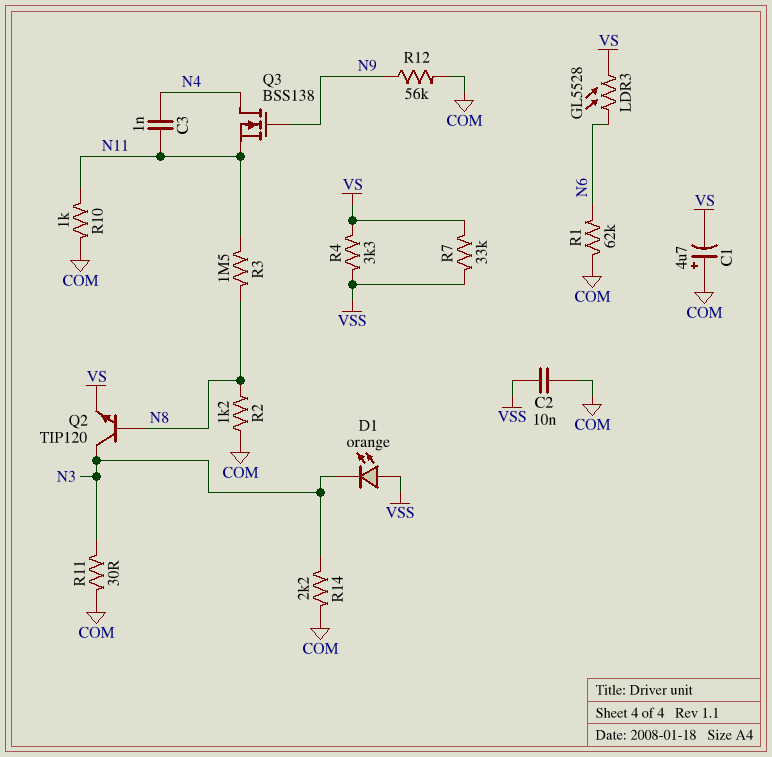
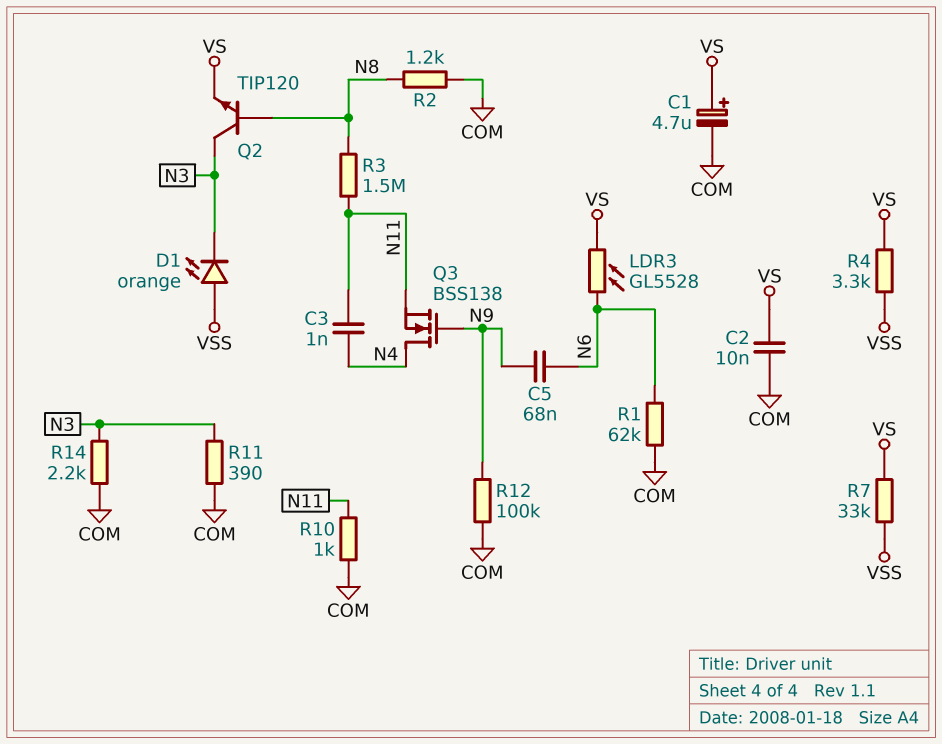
C1: 4.7uF (plus COM, minus VS) -> 4.7uF (plus VS, minus COM)
C2: 10nF (COM, VSS) -> 10nF (COM, VS)
C5: none -> 68nF (N6, N9)
R11: 30 (COM, N3) -> 390 (COM, N3)
R12: 56k (COM, N9) -> 100k (COM, N9)

